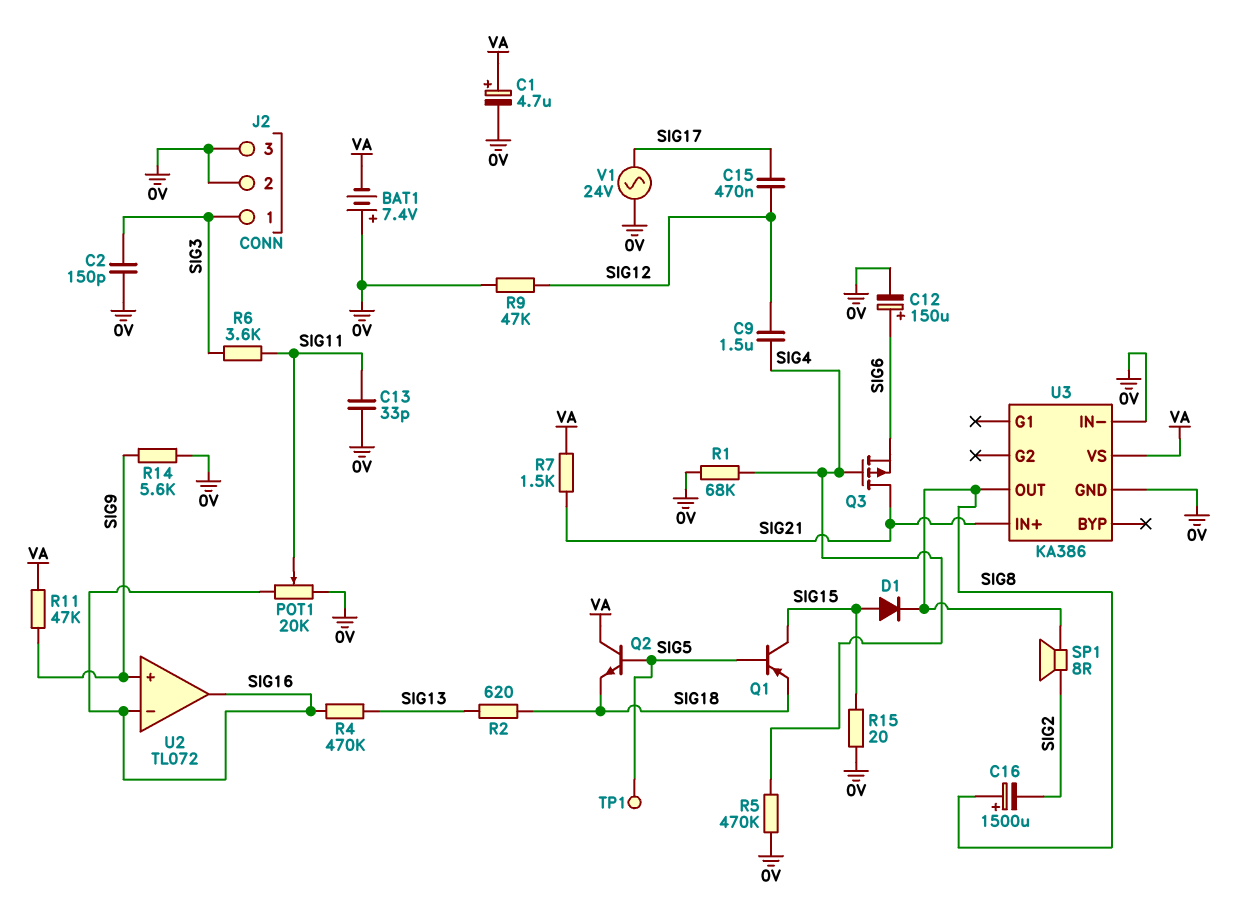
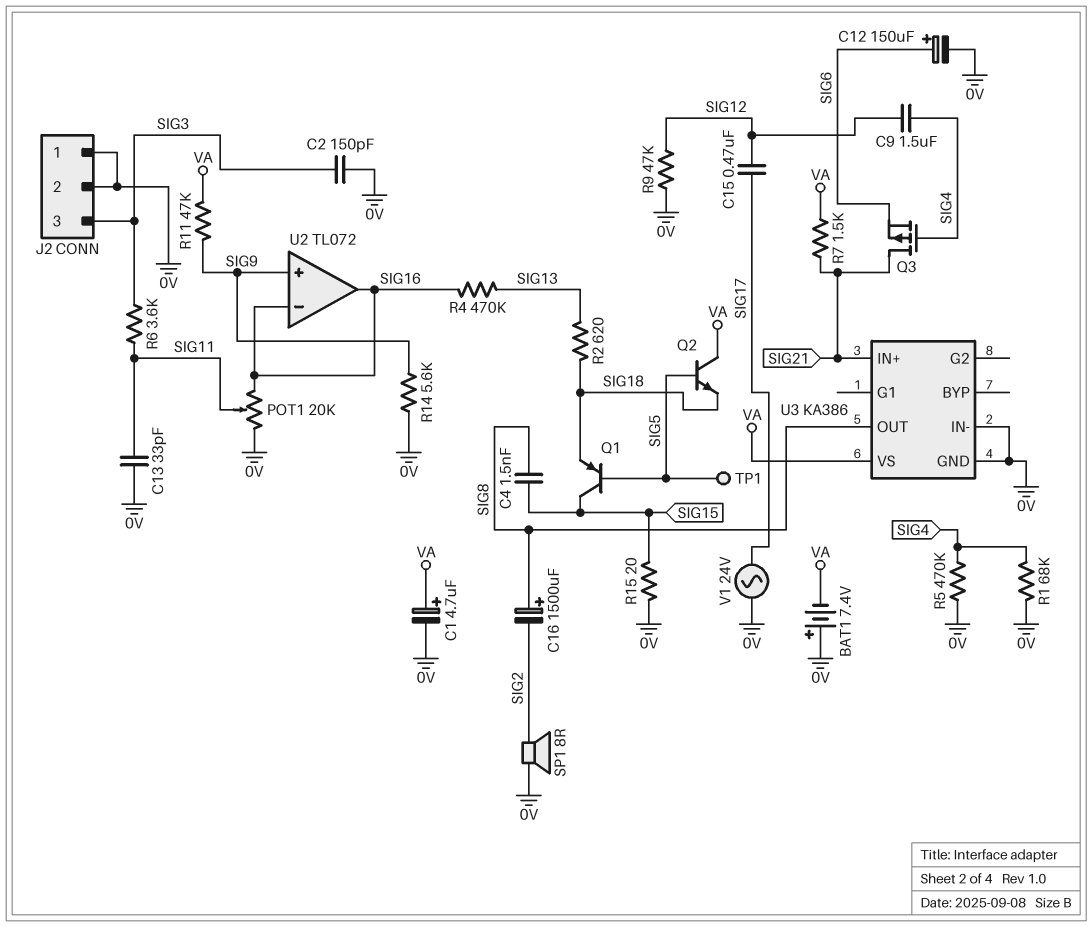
C4: none -> 1.5nF (SIG8, SIG15)
D1: diode (A SIG15, K SIG8) -> none
J2 pin 1: SIG3 -> 0V
J2 pin 3: 0V -> SIG3
SP1: speaker 8R (SIG2, SIG8) -> speaker 8R (0V, SIG2)

